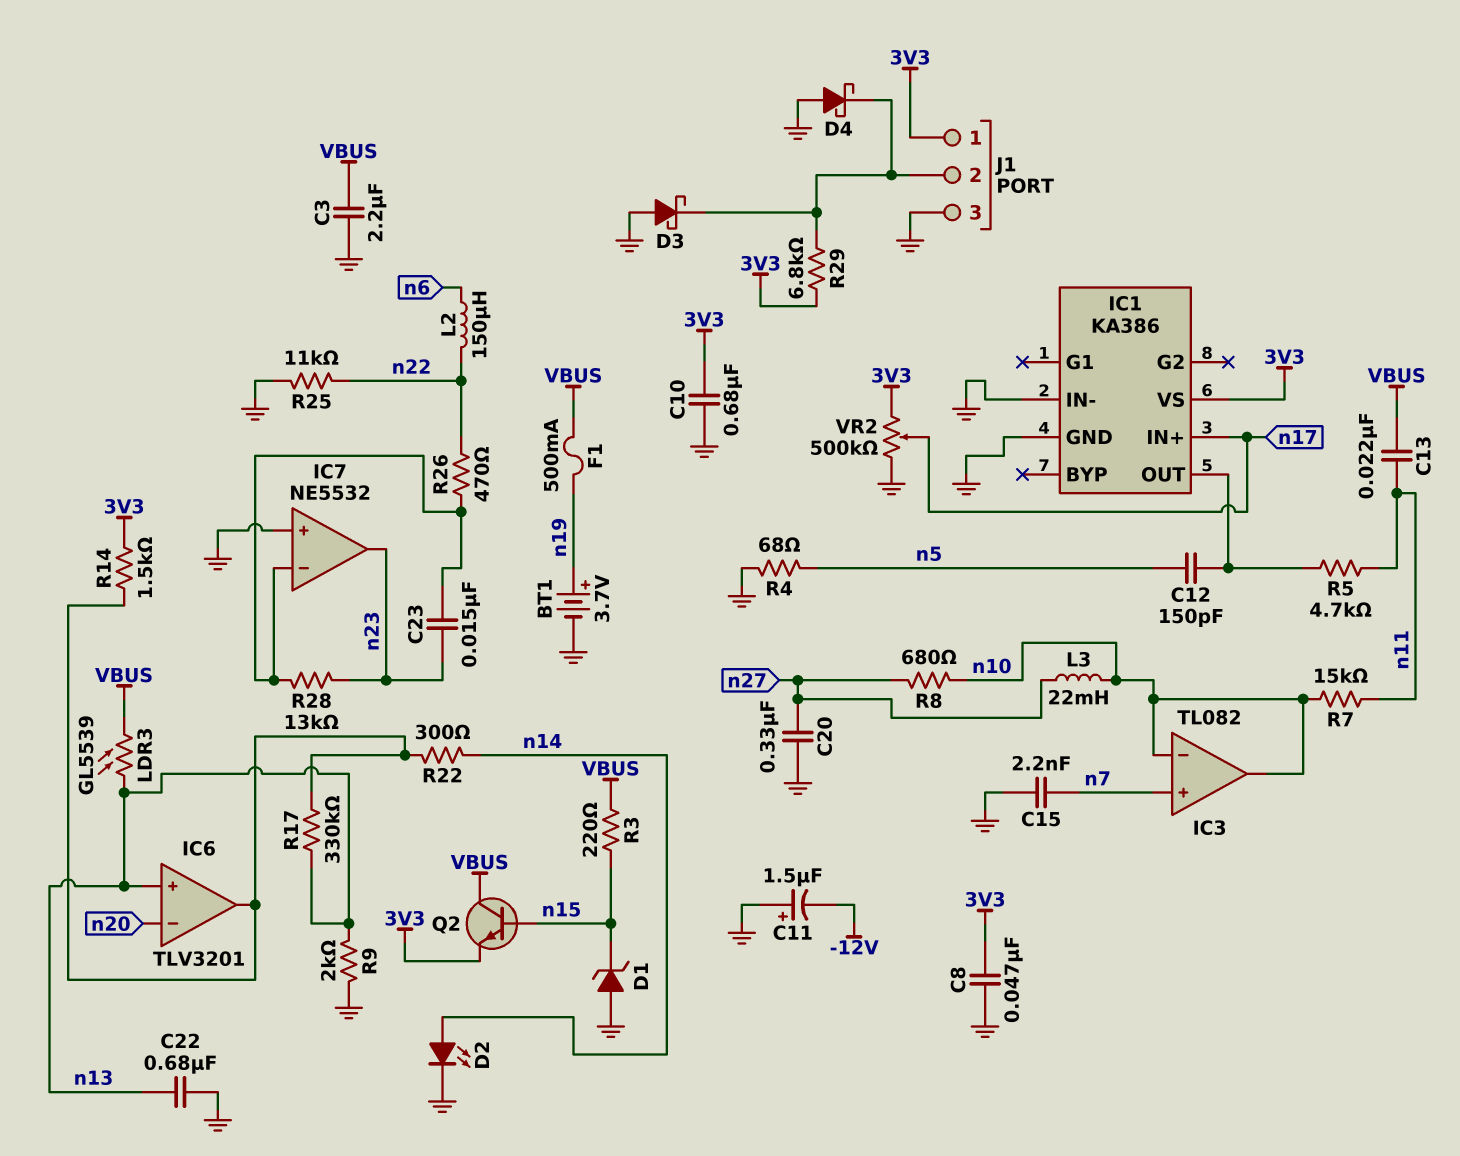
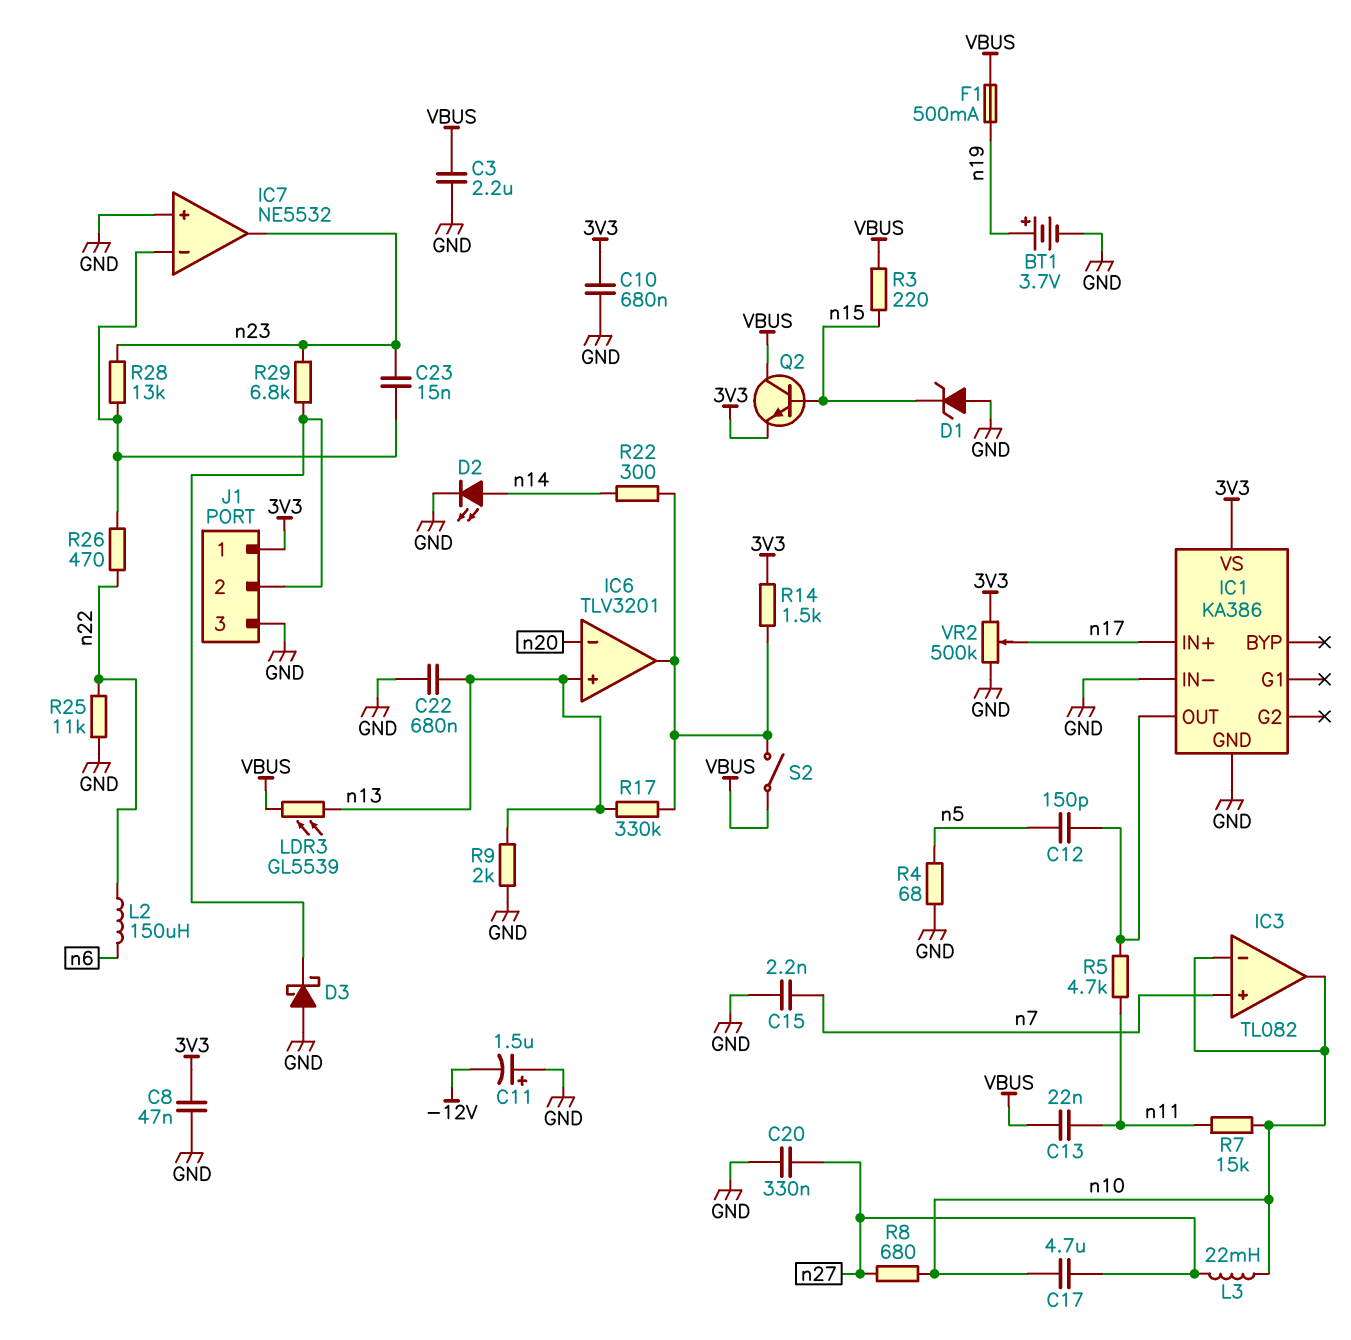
C17: none -> 4.7uF (n10, n27)
D4: schottky (A GND, K J1/2) -> none
R29: 6.8k (3V3, J1/2) -> 6.8k (J1/2, n23)
S2: none -> switch (IC6/out, VBUS)

